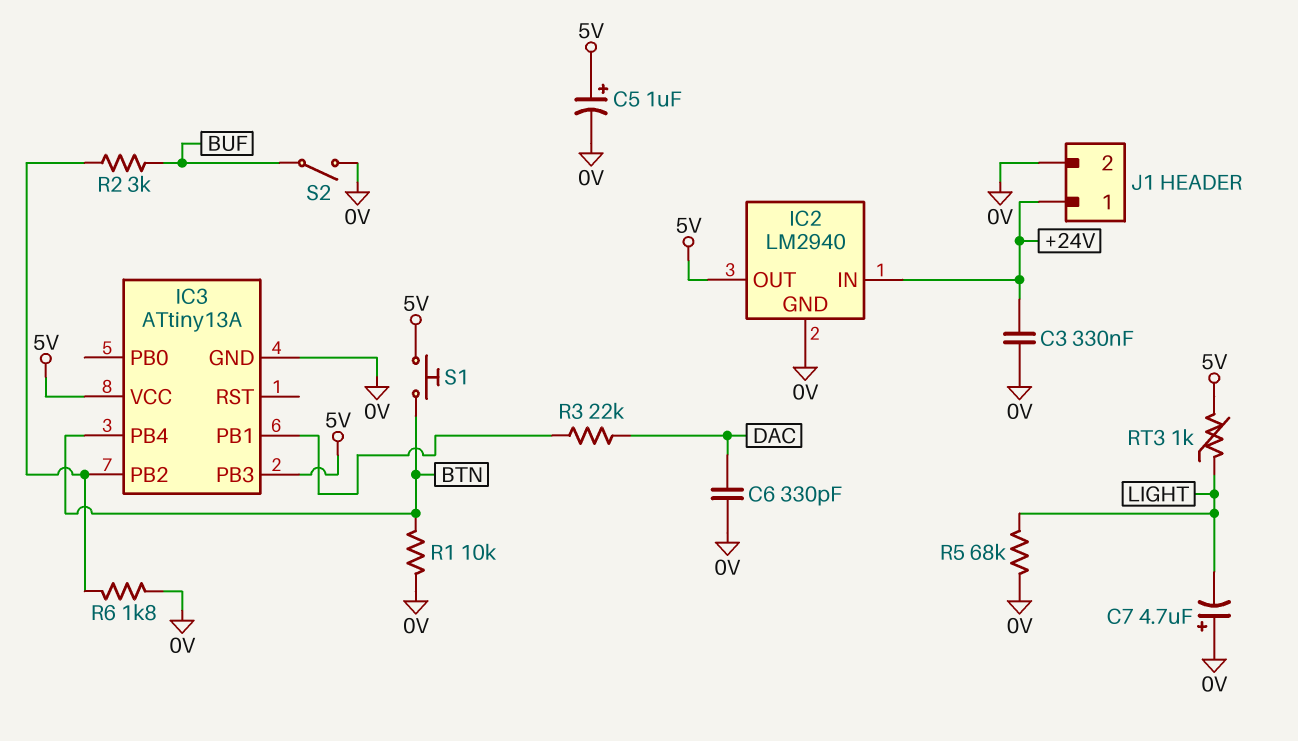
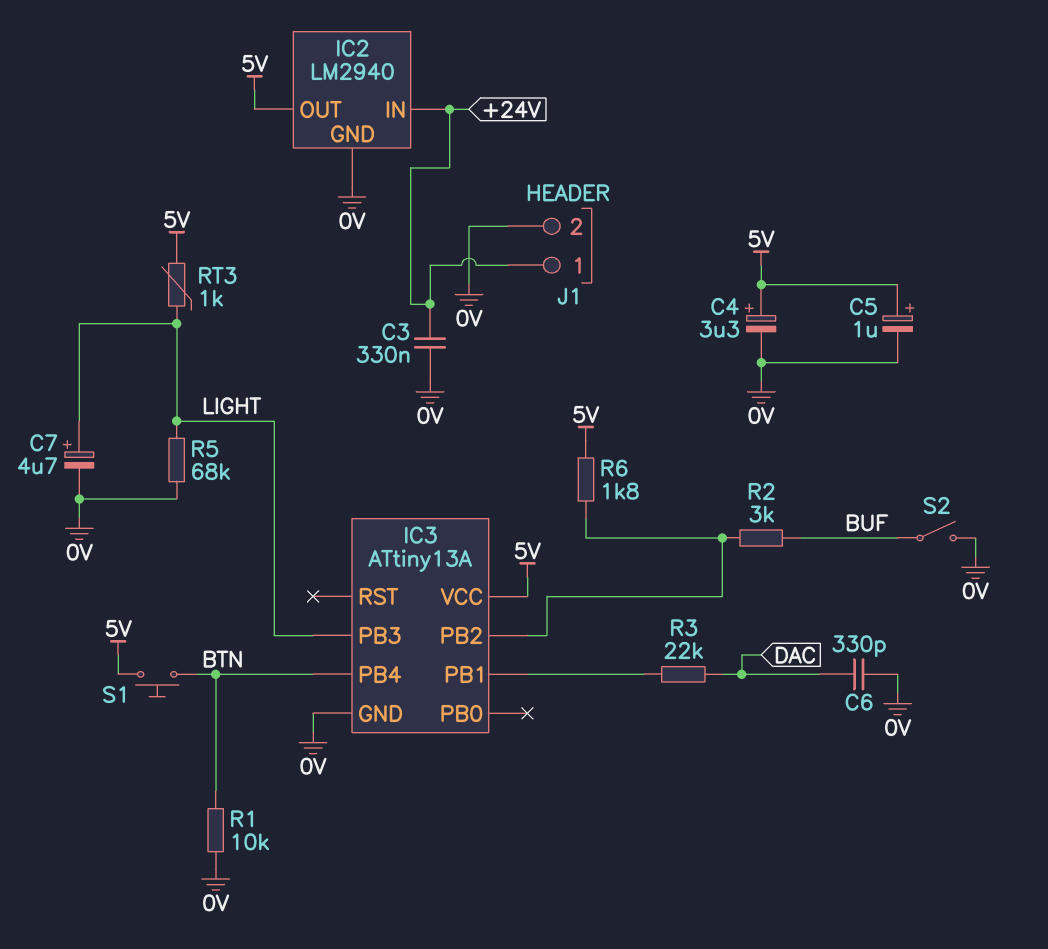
C4: none -> 3.3uF (plus 5V, minus 0V)
C7: 4.7uF (plus 0V, minus LIGHT) -> 4.7uF (plus LIGHT, minus 0V)
IC3 pin PB3: 5V -> LIGHT
R6: 1.8k (0V, IC3/PB2) -> 1.8k (5V, IC3/PB2)

